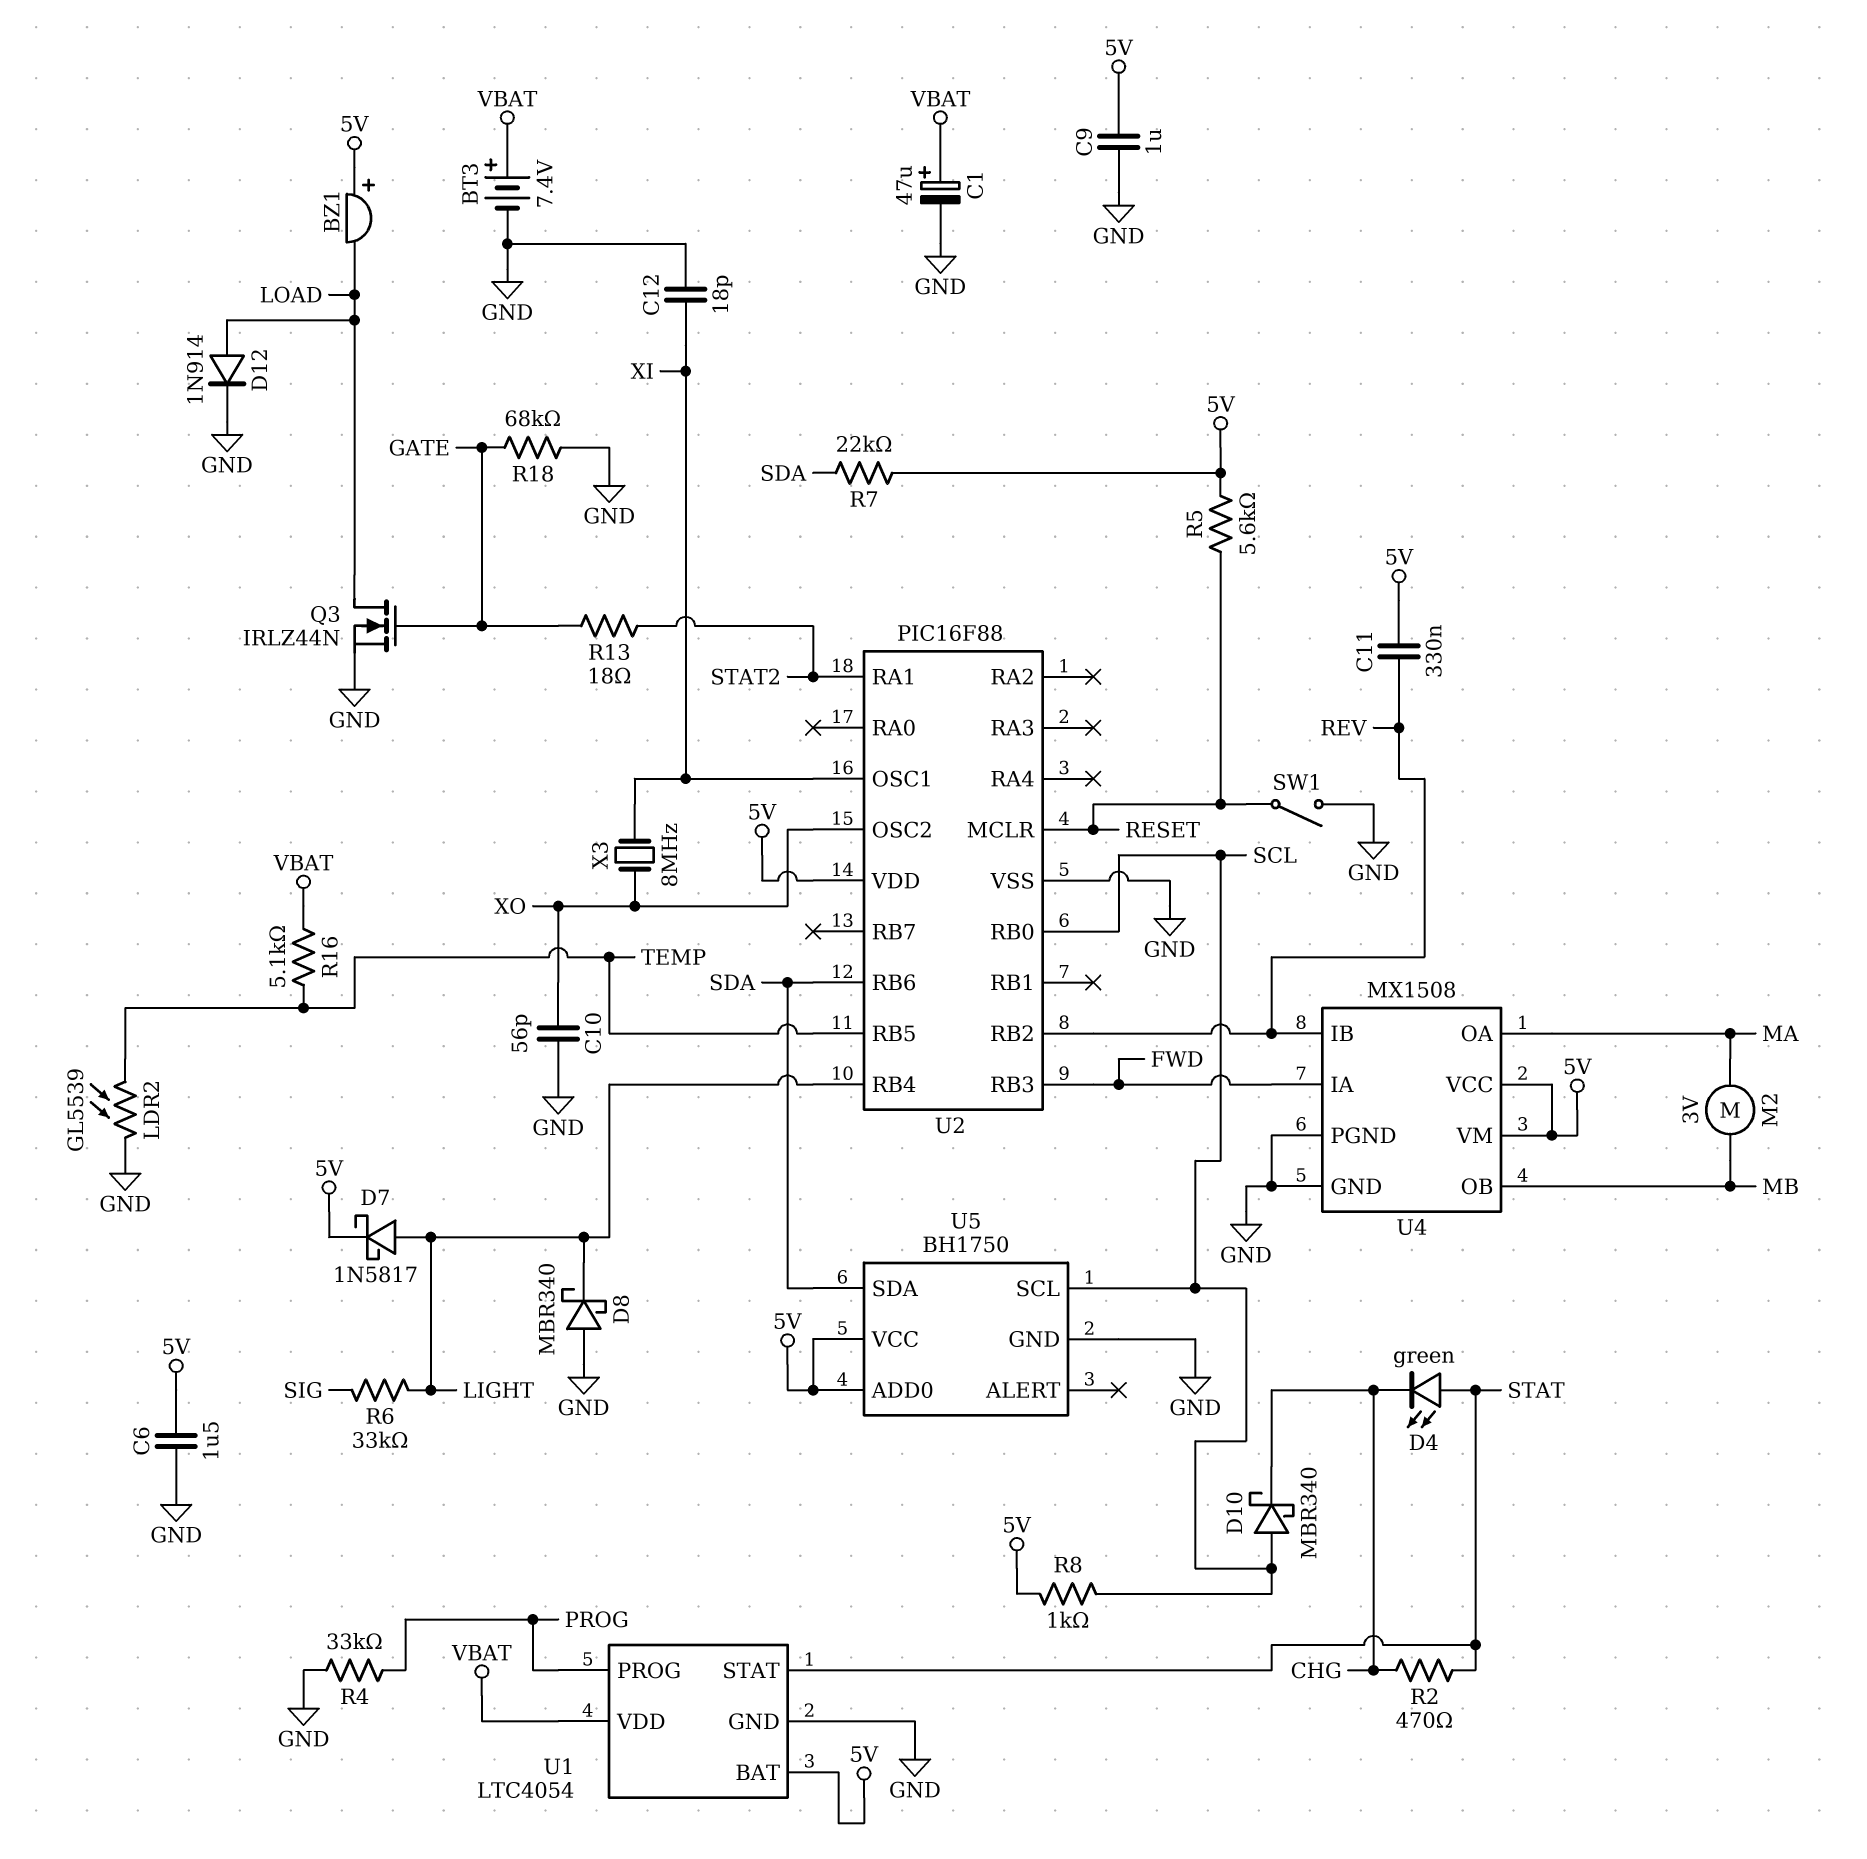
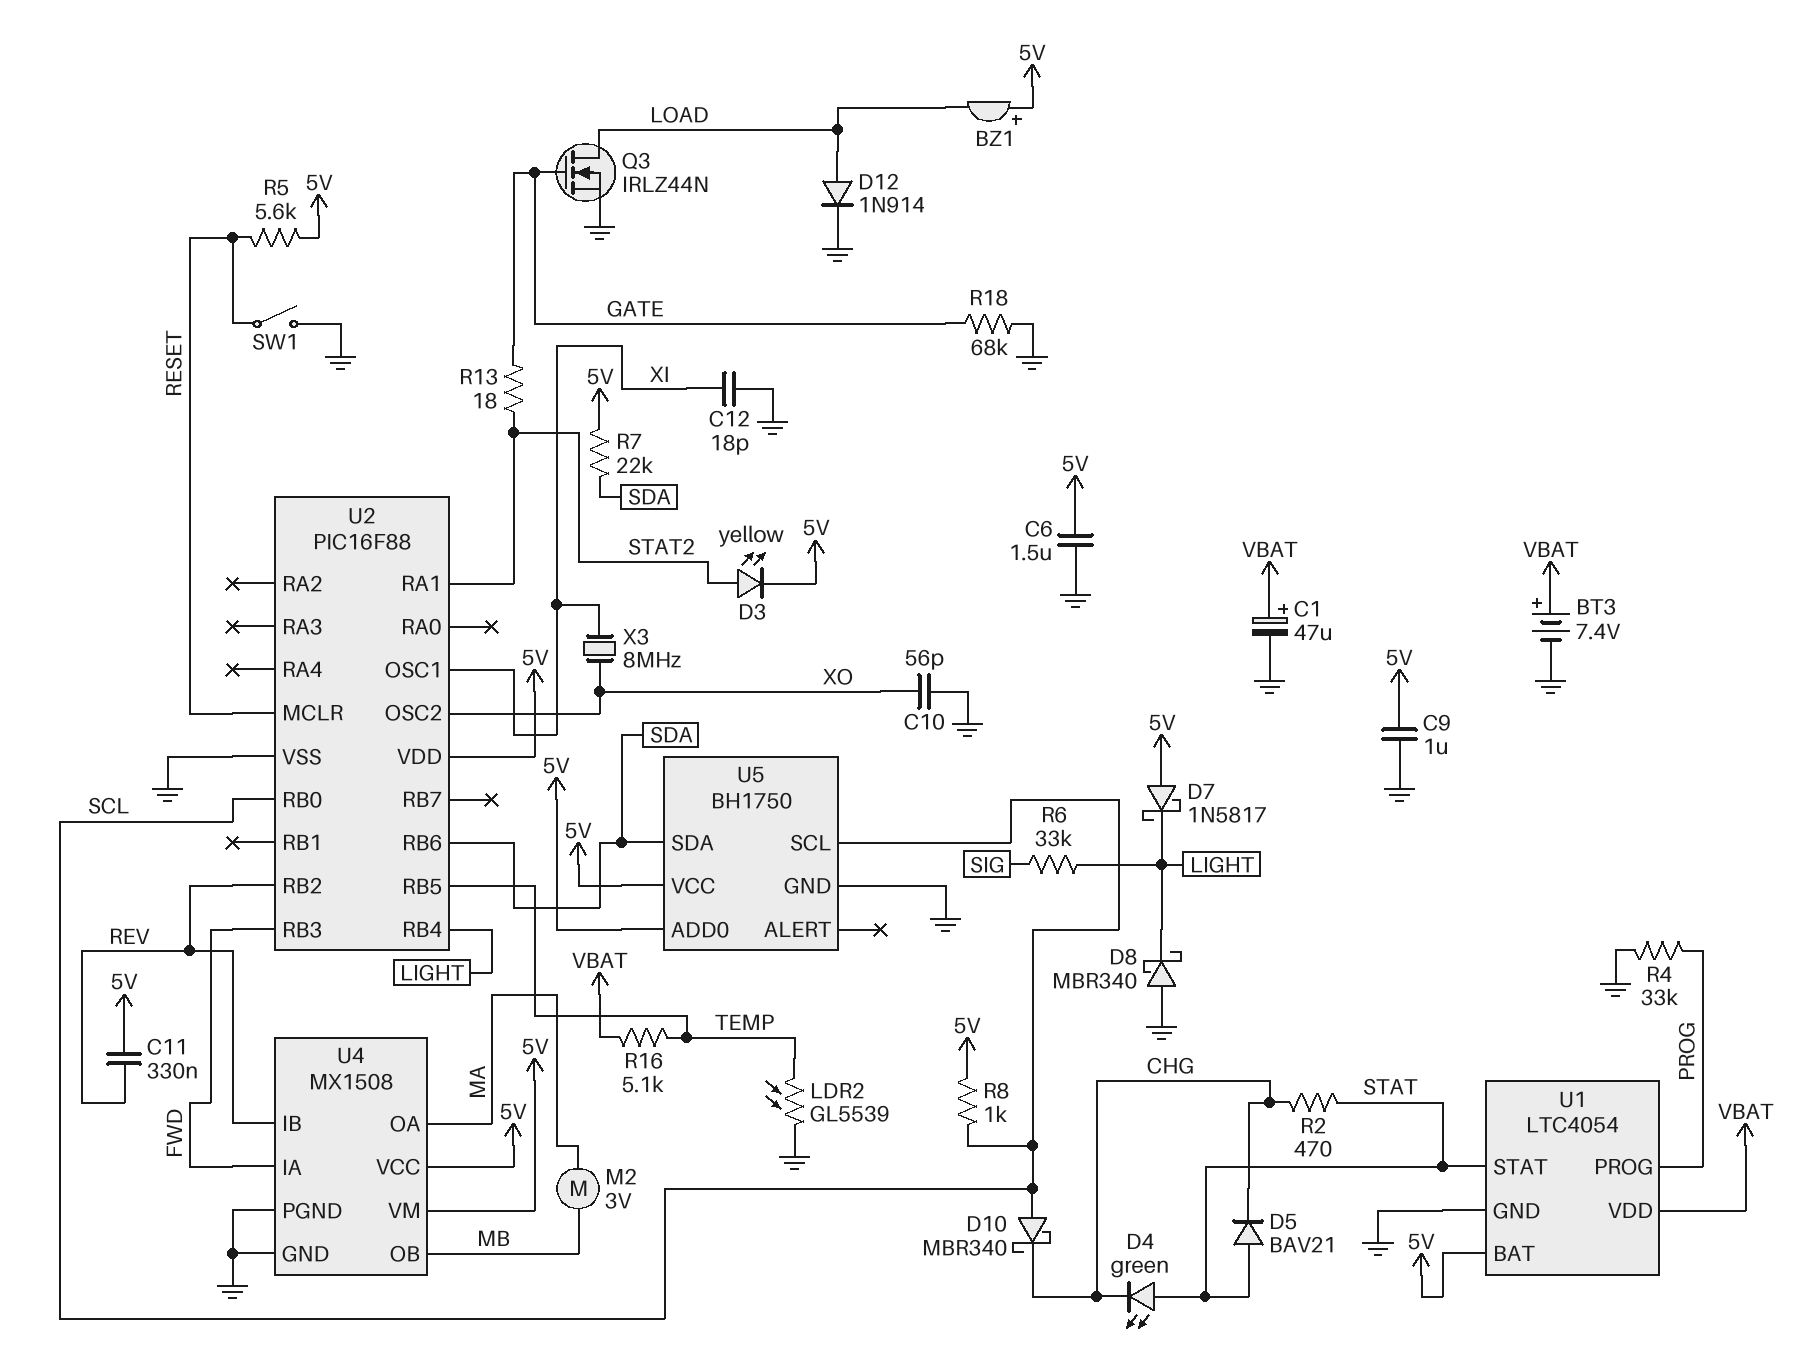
D3: none -> LED yellow (A STAT2, K 5V)
D5: none -> diode BAV21 (A STAT, K CHG)
D7: schottky 1N5817 (A LIGHT, K 5V) -> schottky 1N5817 (A 5V, K LIGHT)

